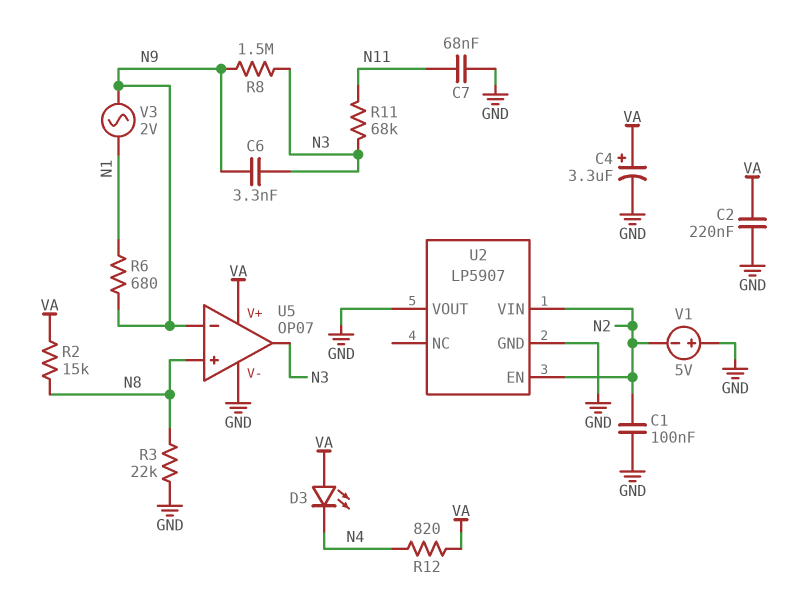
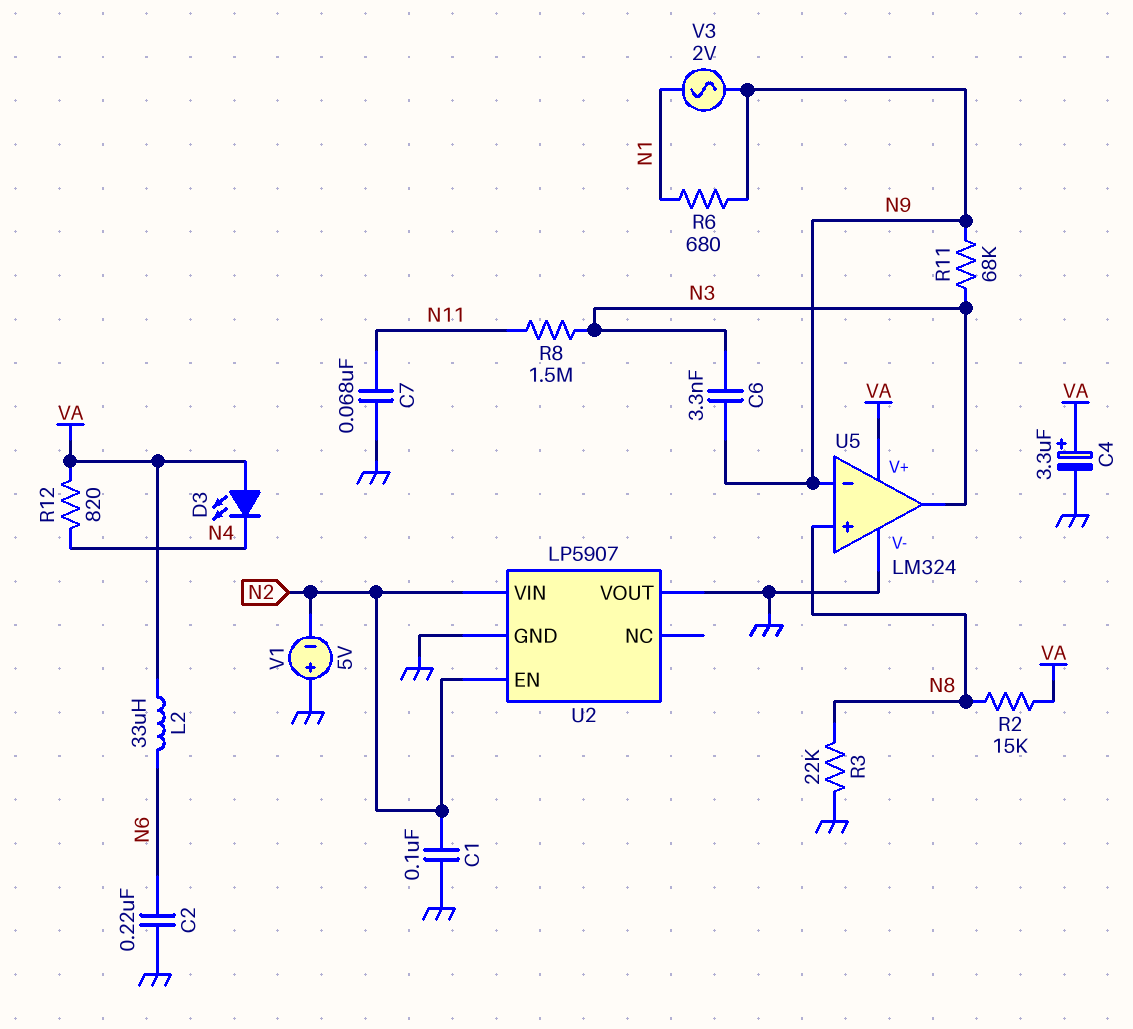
C2: 220nF (GND, VA) -> 220nF (GND, N6)
L2: none -> 33uH (N6, VA)
R8: 1.5M (N3, N9) -> 1.5M (N3, N11)
R11: 68k (N3, N11) -> 68k (N3, N9)
U5: OP07 -> LM324

